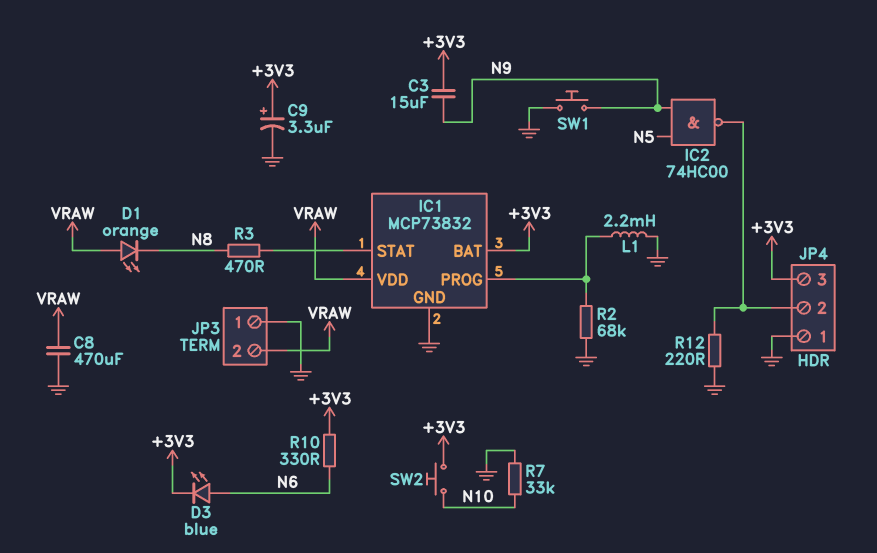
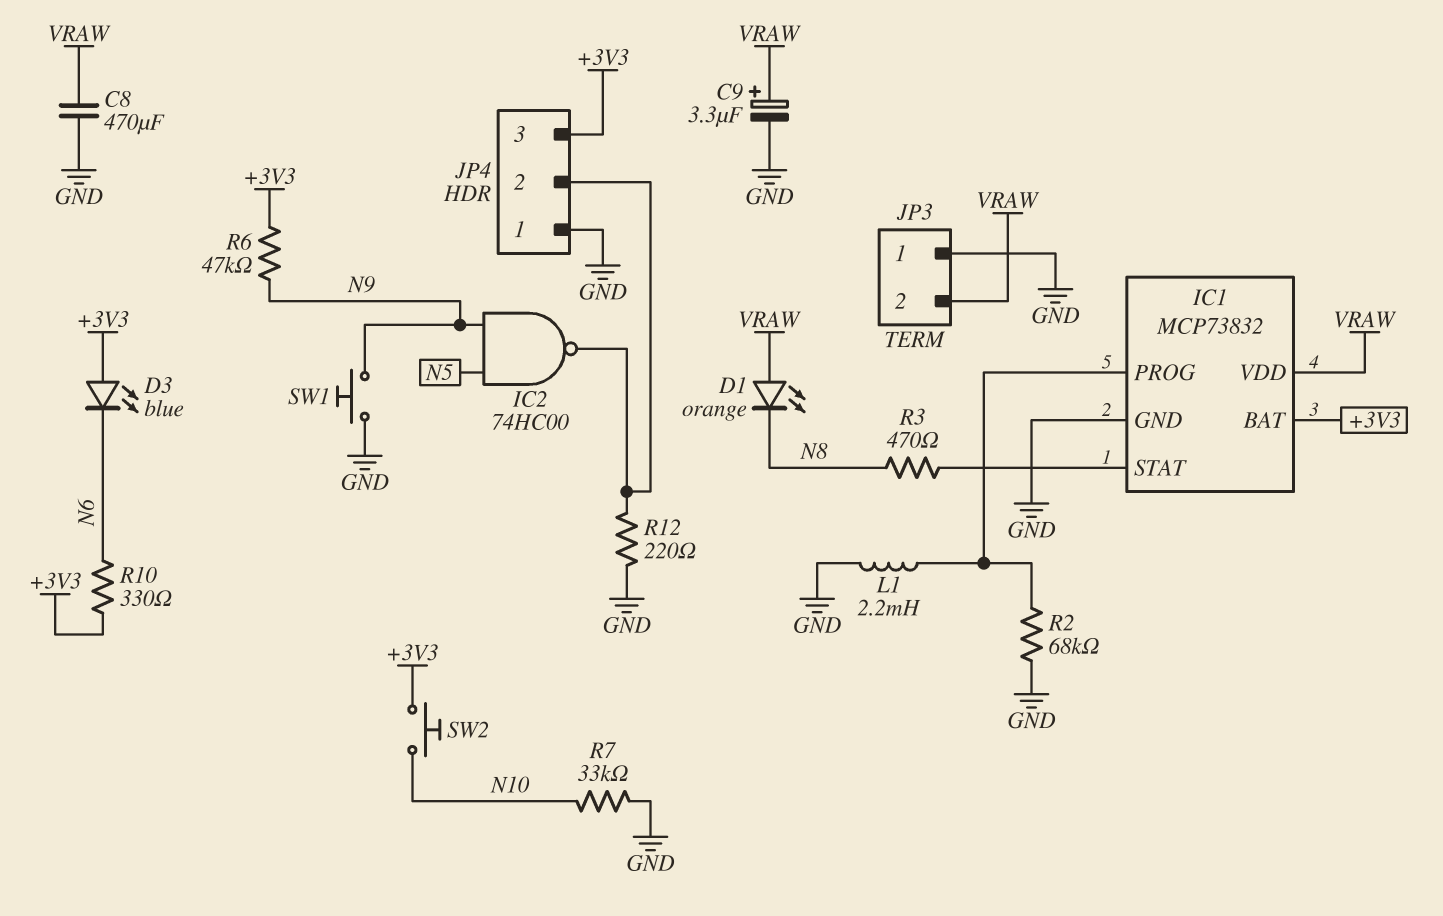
C3: 15uF (+3V3, N9) -> none
C9: 3.3uF (plus +3V3, minus GND) -> 3.3uF (plus VRAW, minus GND)
D3: LED blue (A N6, K +3V3) -> LED blue (A +3V3, K N6)
R6: none -> 47k (+3V3, N9)

